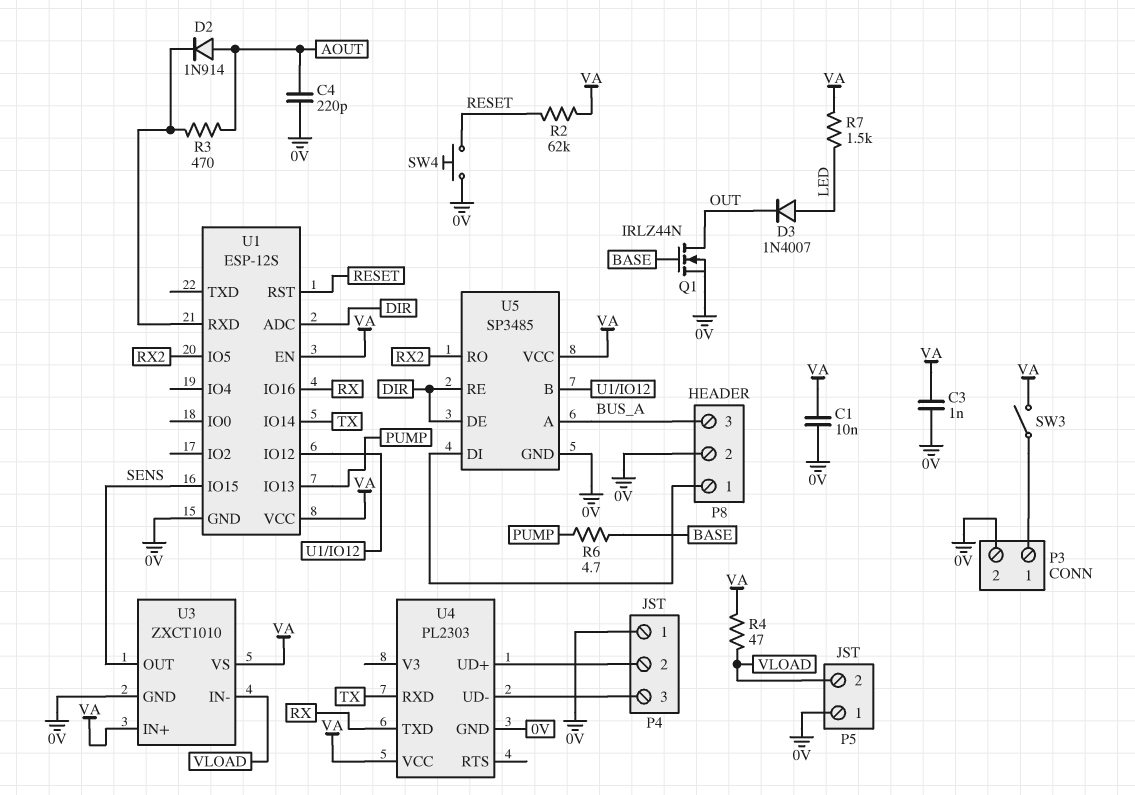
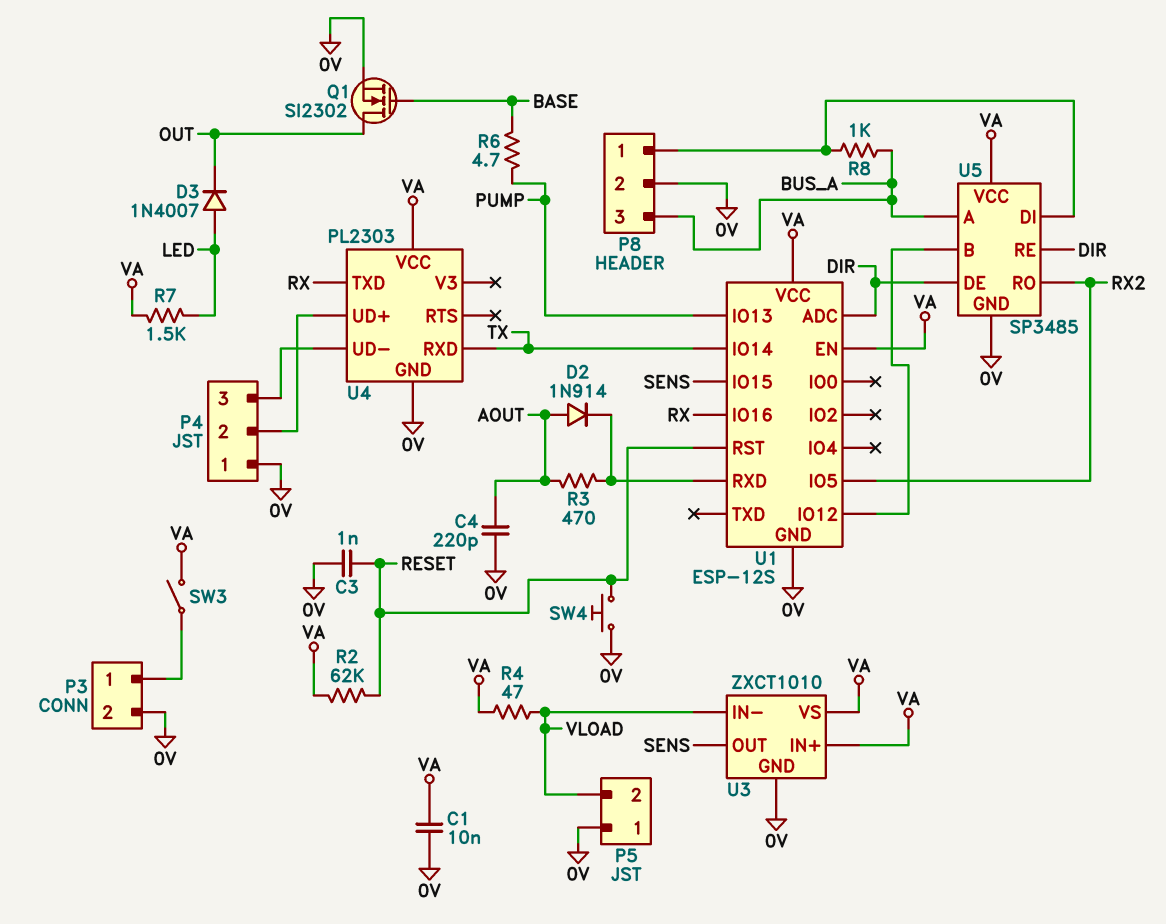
C3: 1nF (0V, VA) -> 1nF (0V, RESET)
Q1: NMOS IRLZ44N (G BASE, D OUT, S 0V) -> NMOS SI2302 (G BASE, D OUT, S 0V)
R8: none -> 1k (BUS_A, P8/1)

